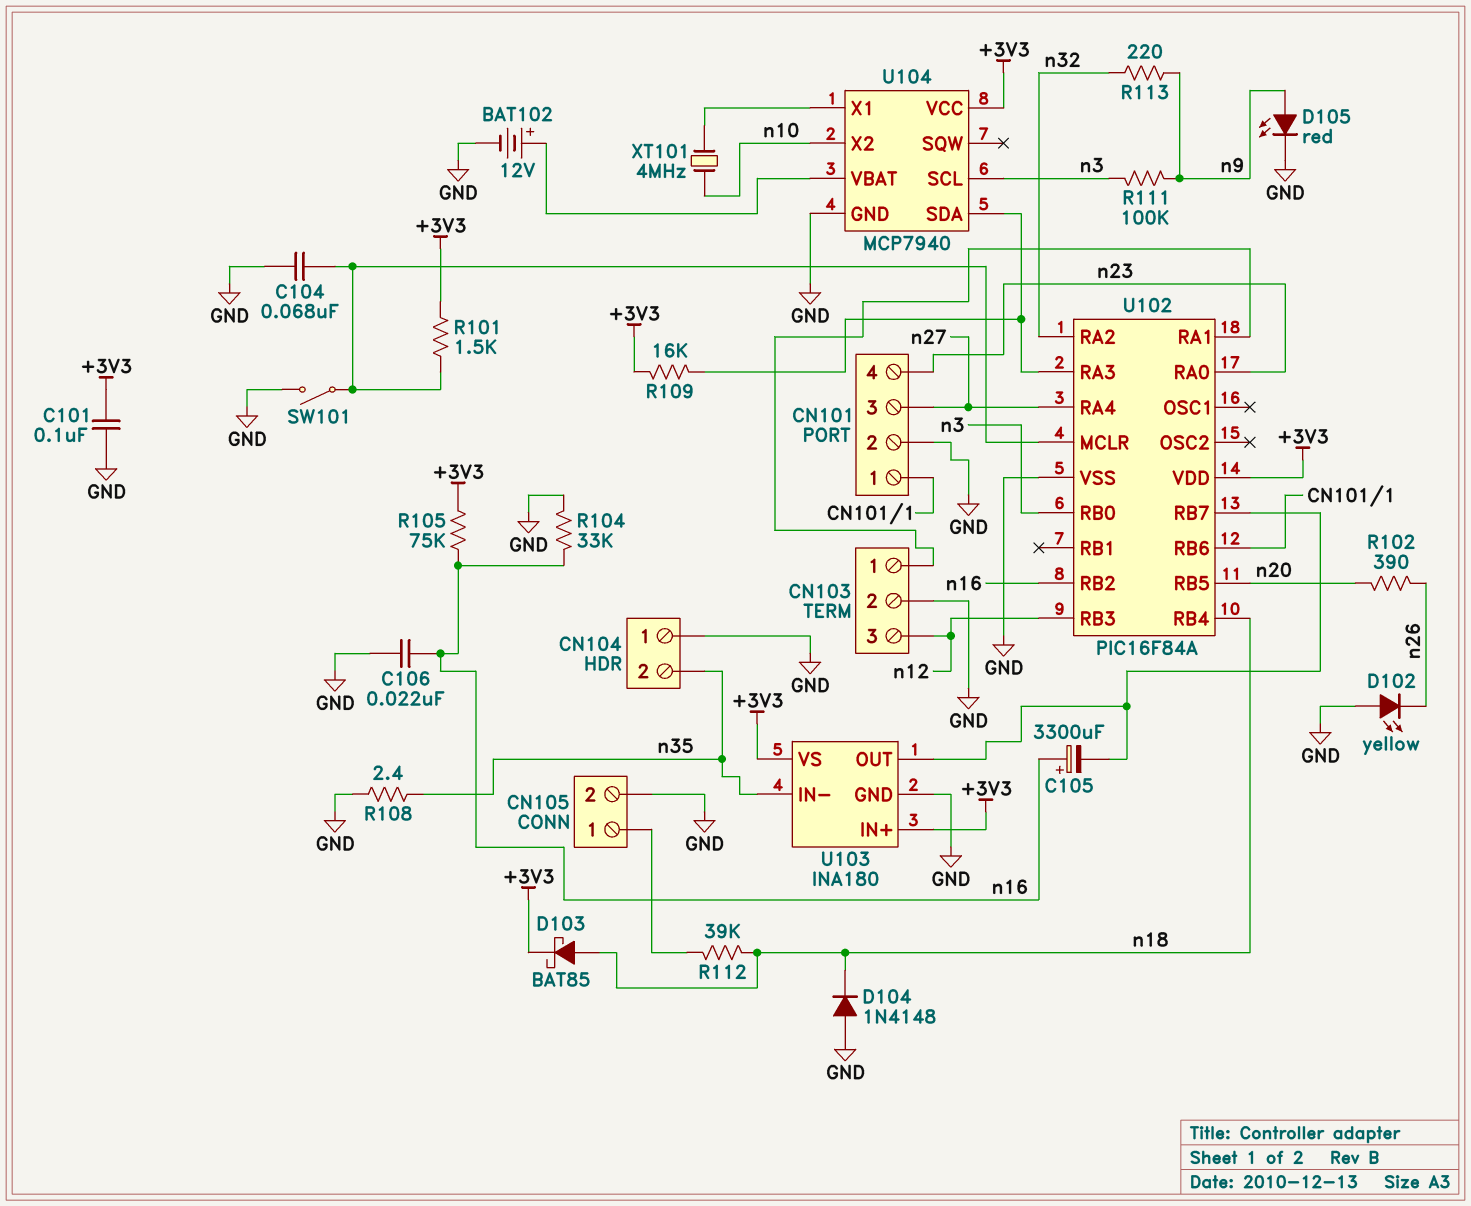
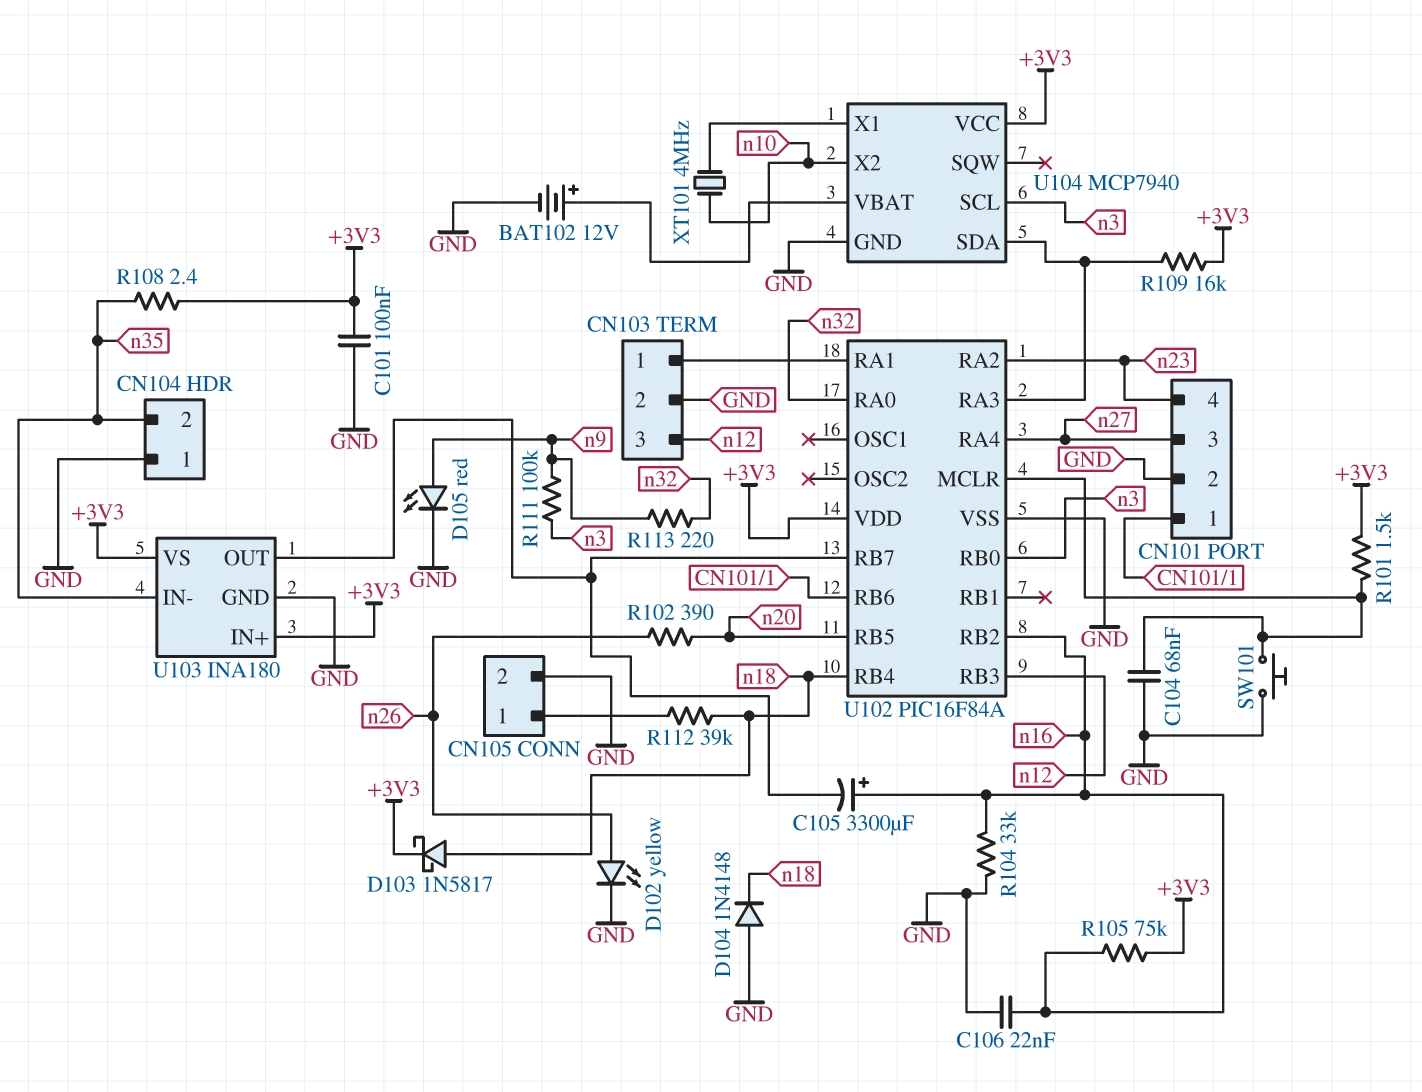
D102: LED yellow (A GND, K n26) -> LED yellow (A n26, K GND)
D103: schottky BAT85 (A n18, K +3V3) -> schottky 1N5817 (A n18, K +3V3)
R108: 2.4 (GND, n35) -> 2.4 (+3V3, n35)
SW101: switch (GND, U102/MCLR) -> button (GND, U102/MCLR)
U102 pin RA0: n23 -> n32
U102 pin RA2: n32 -> n23

